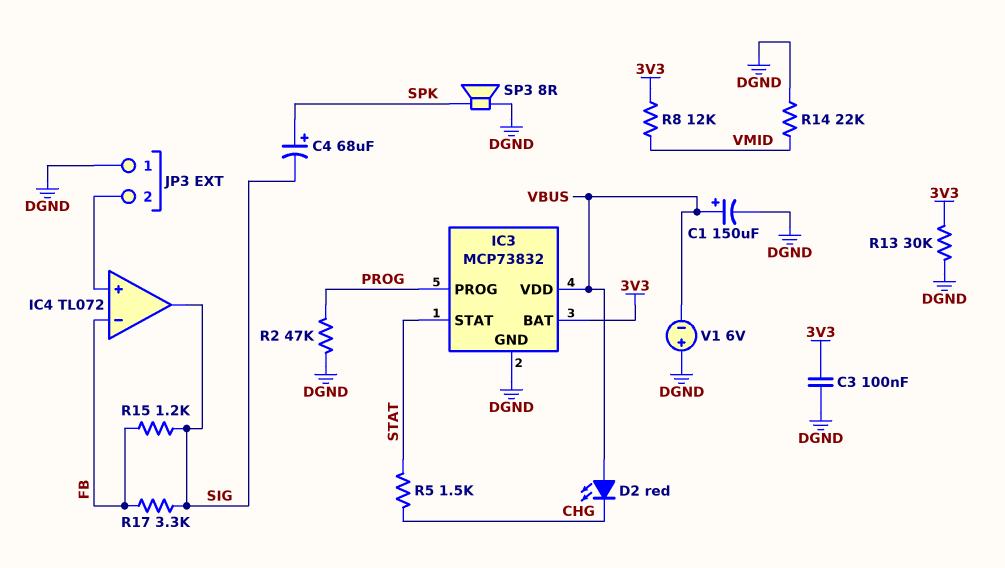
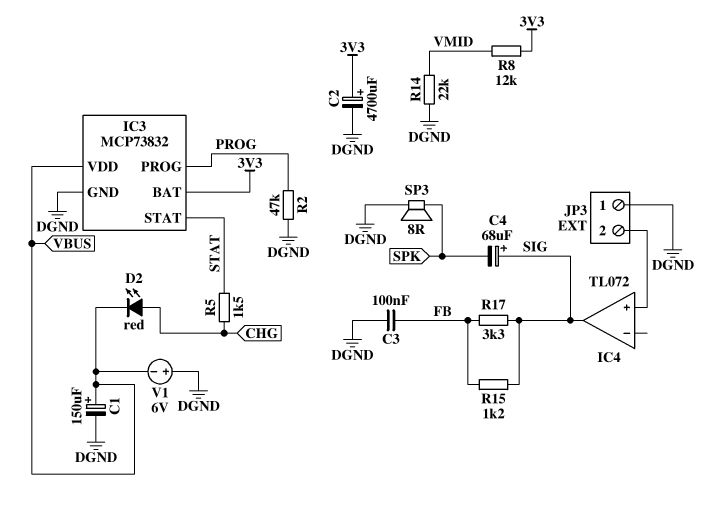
C2: none -> 4700uF (plus 3V3, minus DGND)
C3: 100nF (3V3, DGND) -> 100nF (DGND, FB)
C4: 68uF (plus SPK, minus SIG) -> 68uF (plus SIG, minus SPK)
D2: LED red (A VBUS, K CHG) -> LED red (A CHG, K VBUS)
IC4 pin in-: FB -> none
R13: 30k (3V3, DGND) -> none

